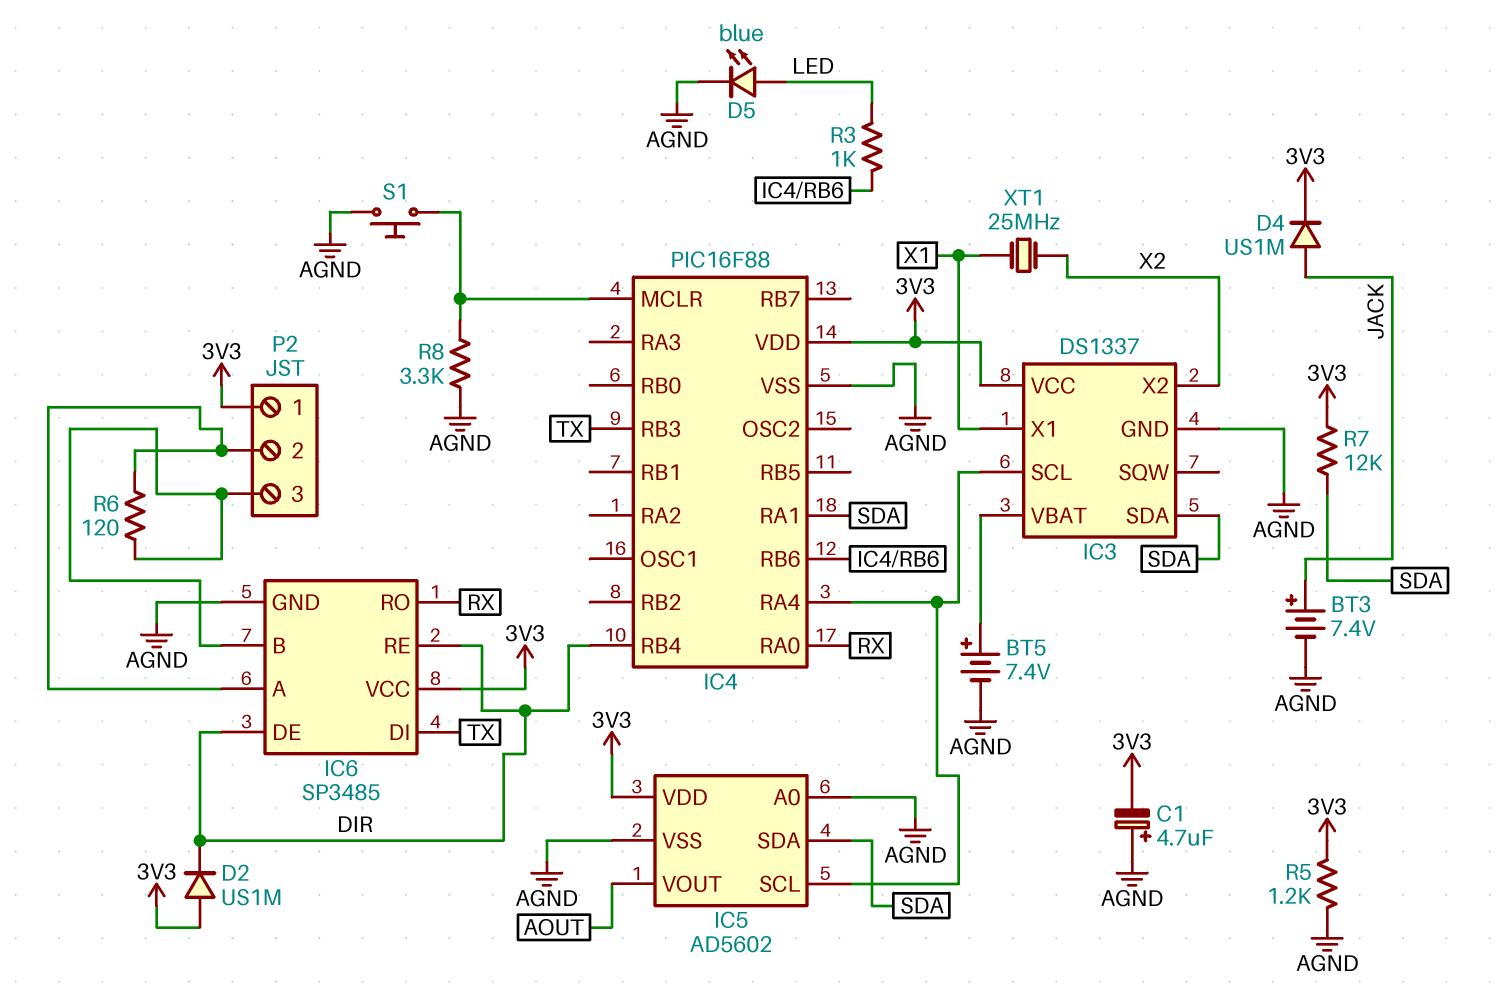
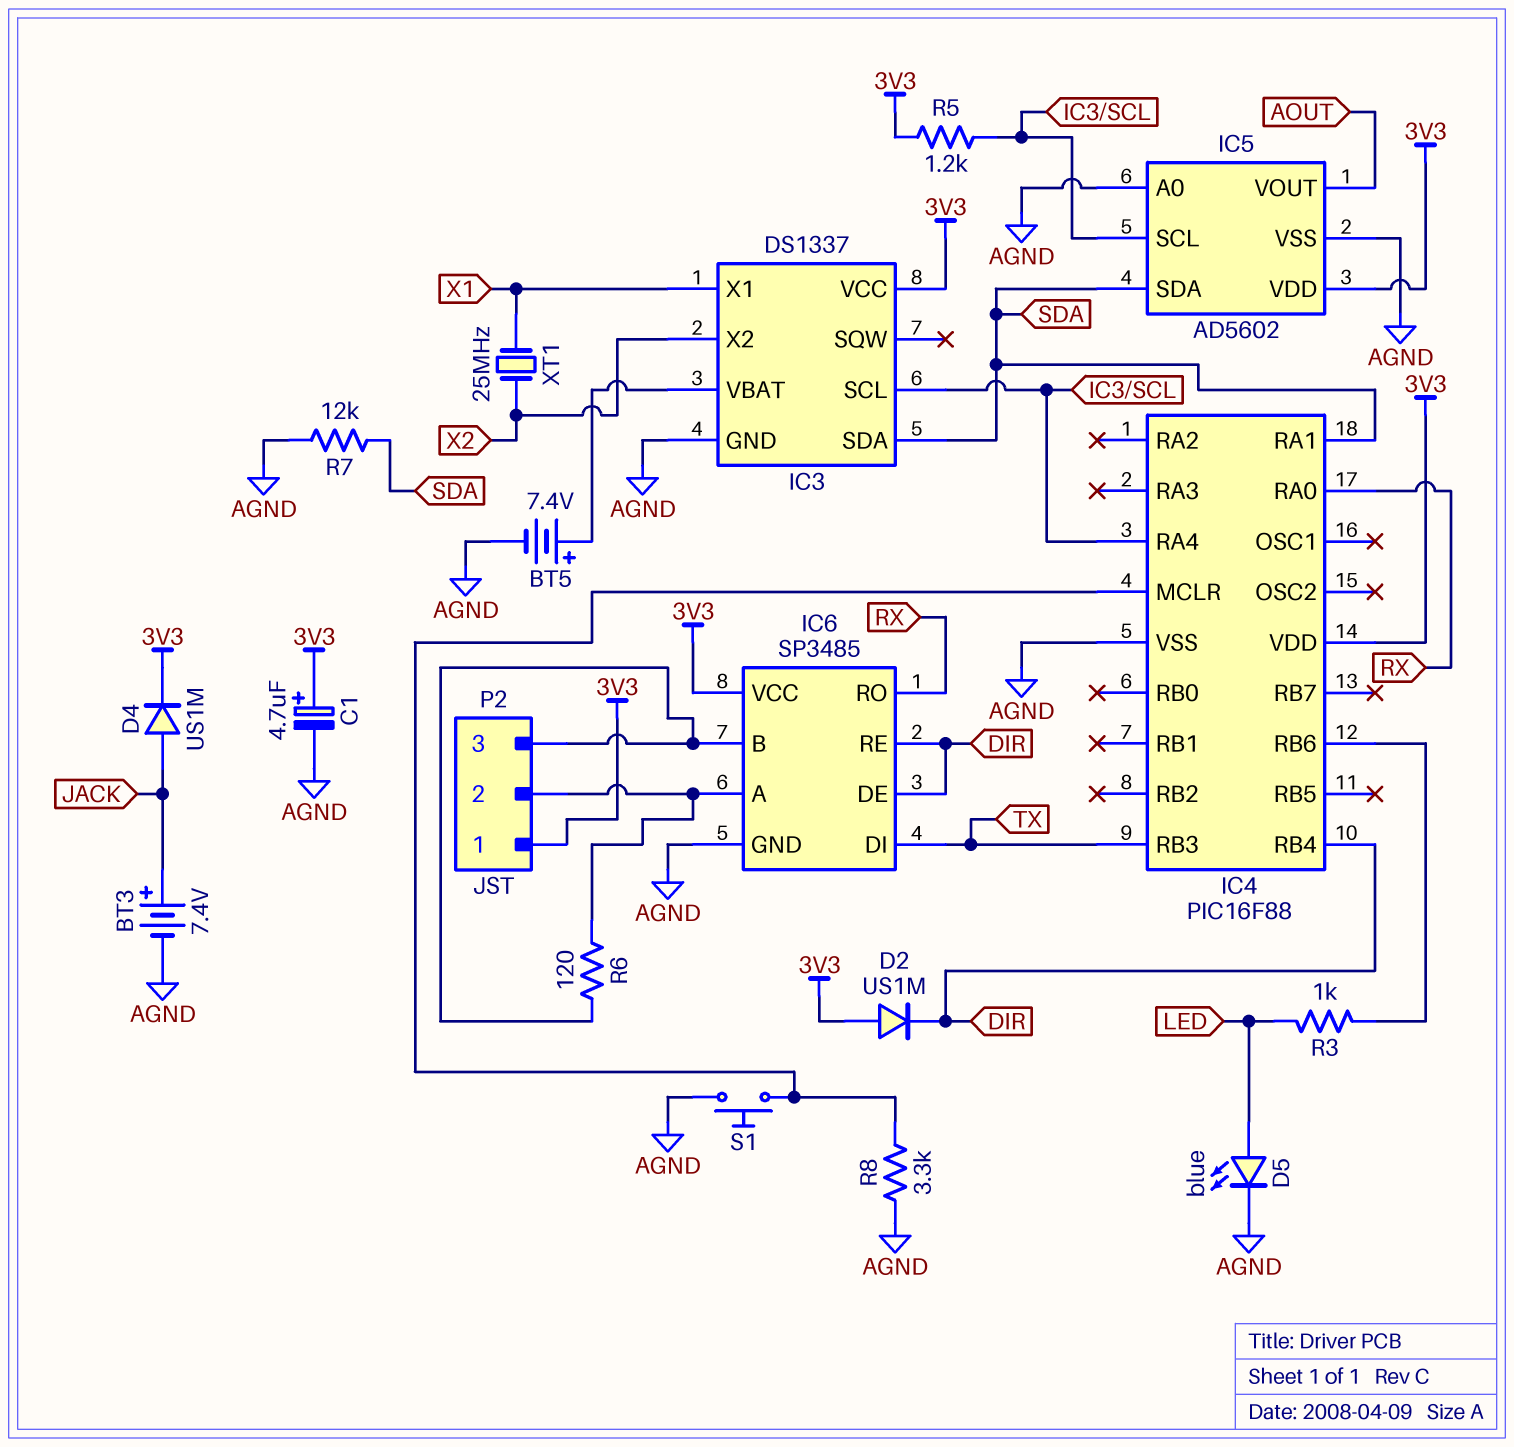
C1: 4.7uF (plus AGND, minus 3V3) -> 4.7uF (plus 3V3, minus AGND)
R5: 1.2k (3V3, AGND) -> 1.2k (3V3, IC3/SCL)
R7: 12k (3V3, SDA) -> 12k (AGND, SDA)

